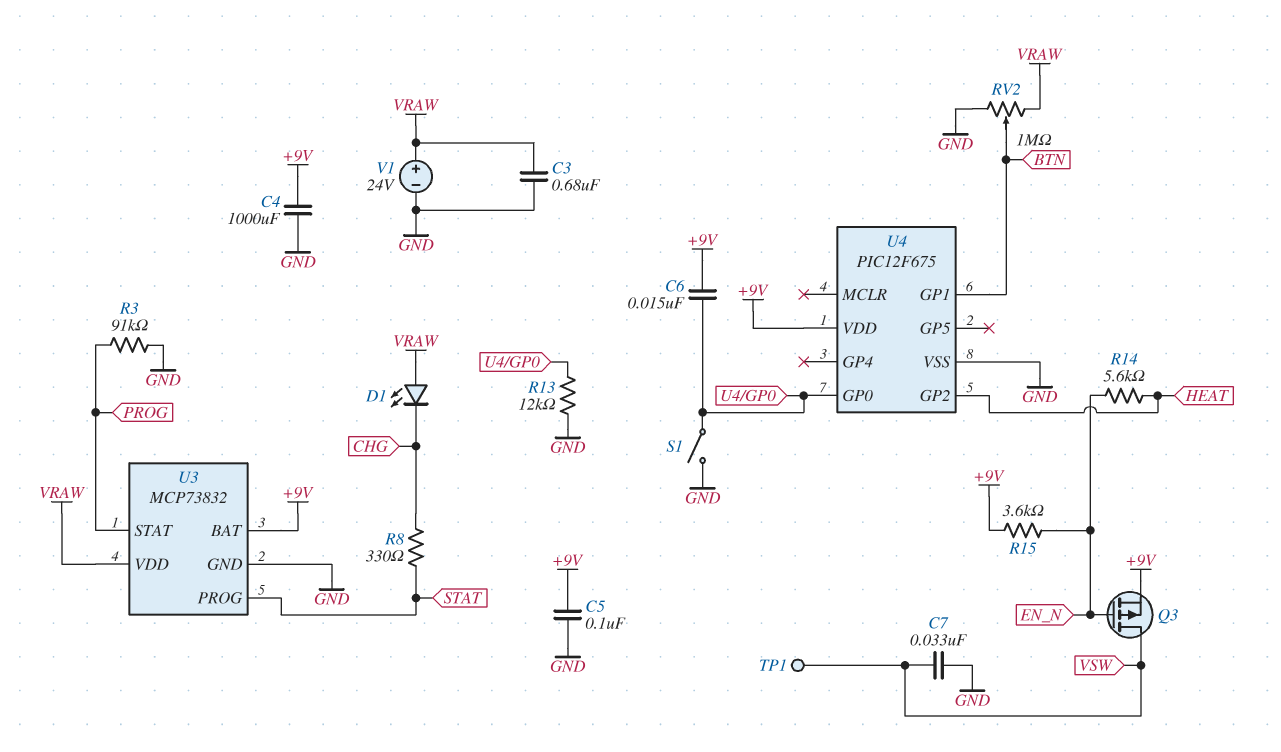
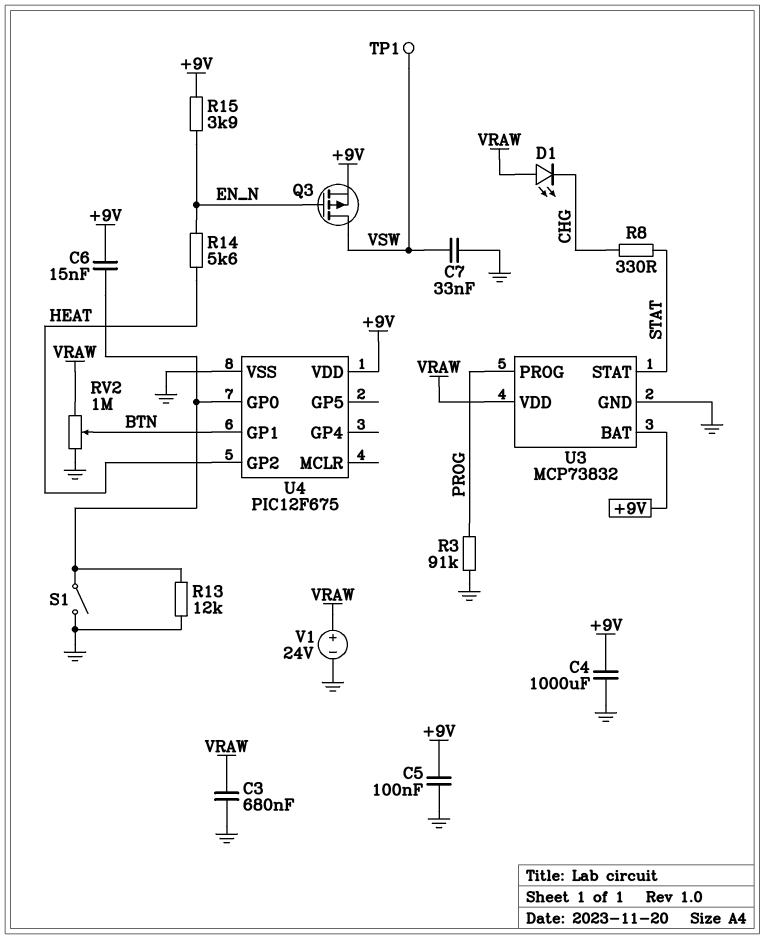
R15: 3.6k (+9V, EN_N) -> 3.9k (+9V, EN_N)
U3 pin PROG: STAT -> PROG
U3 pin STAT: PROG -> STAT

